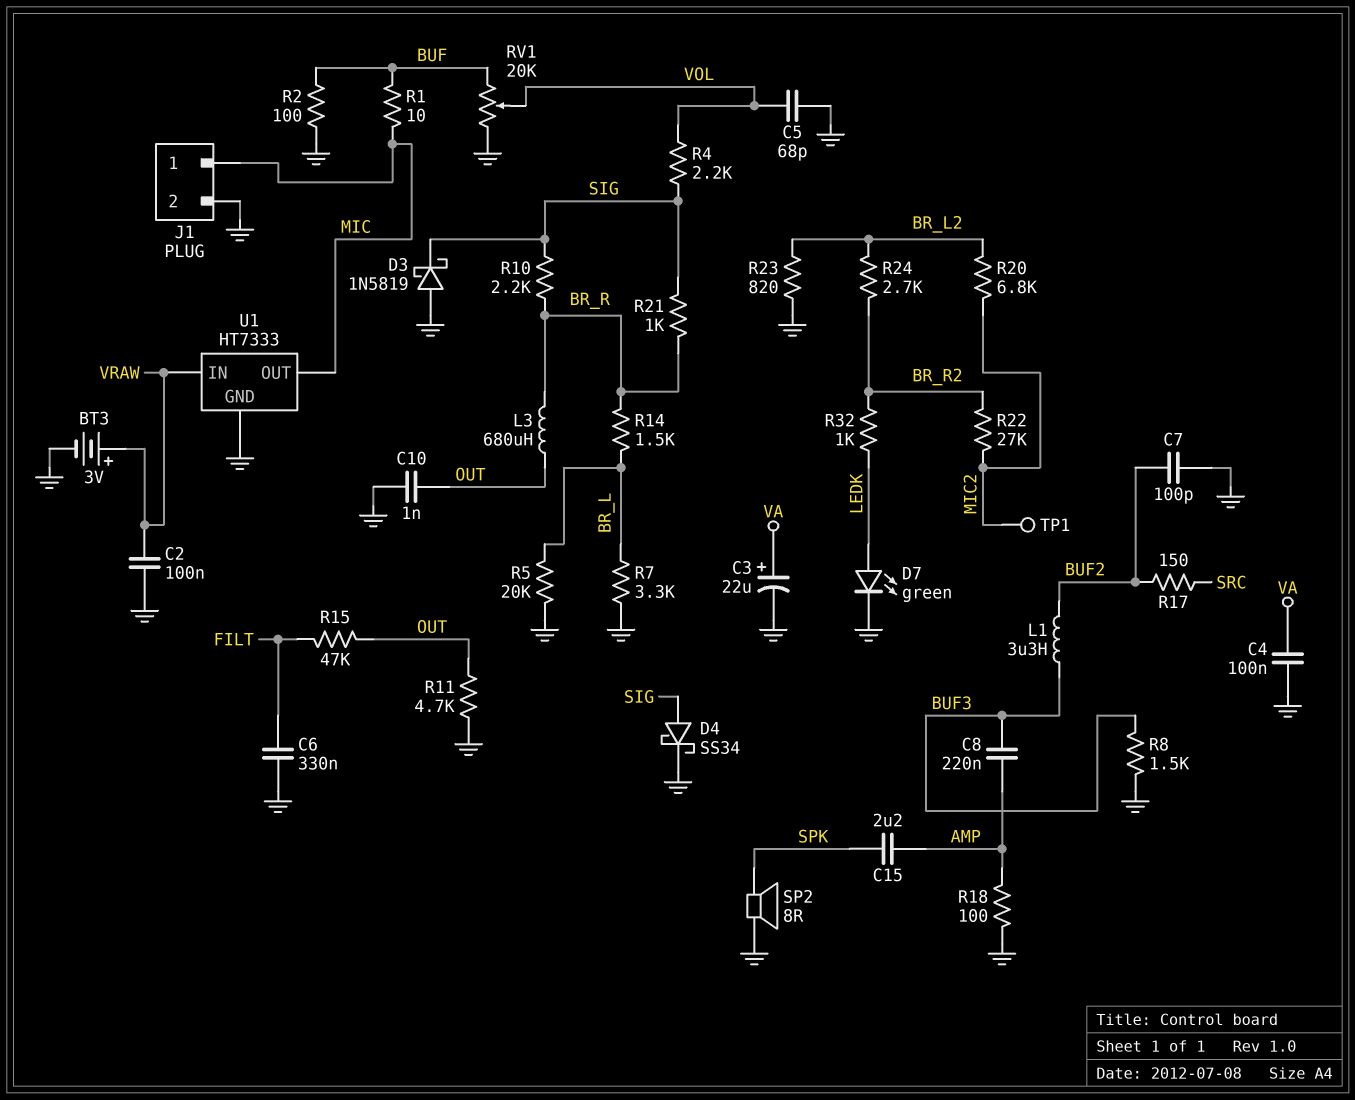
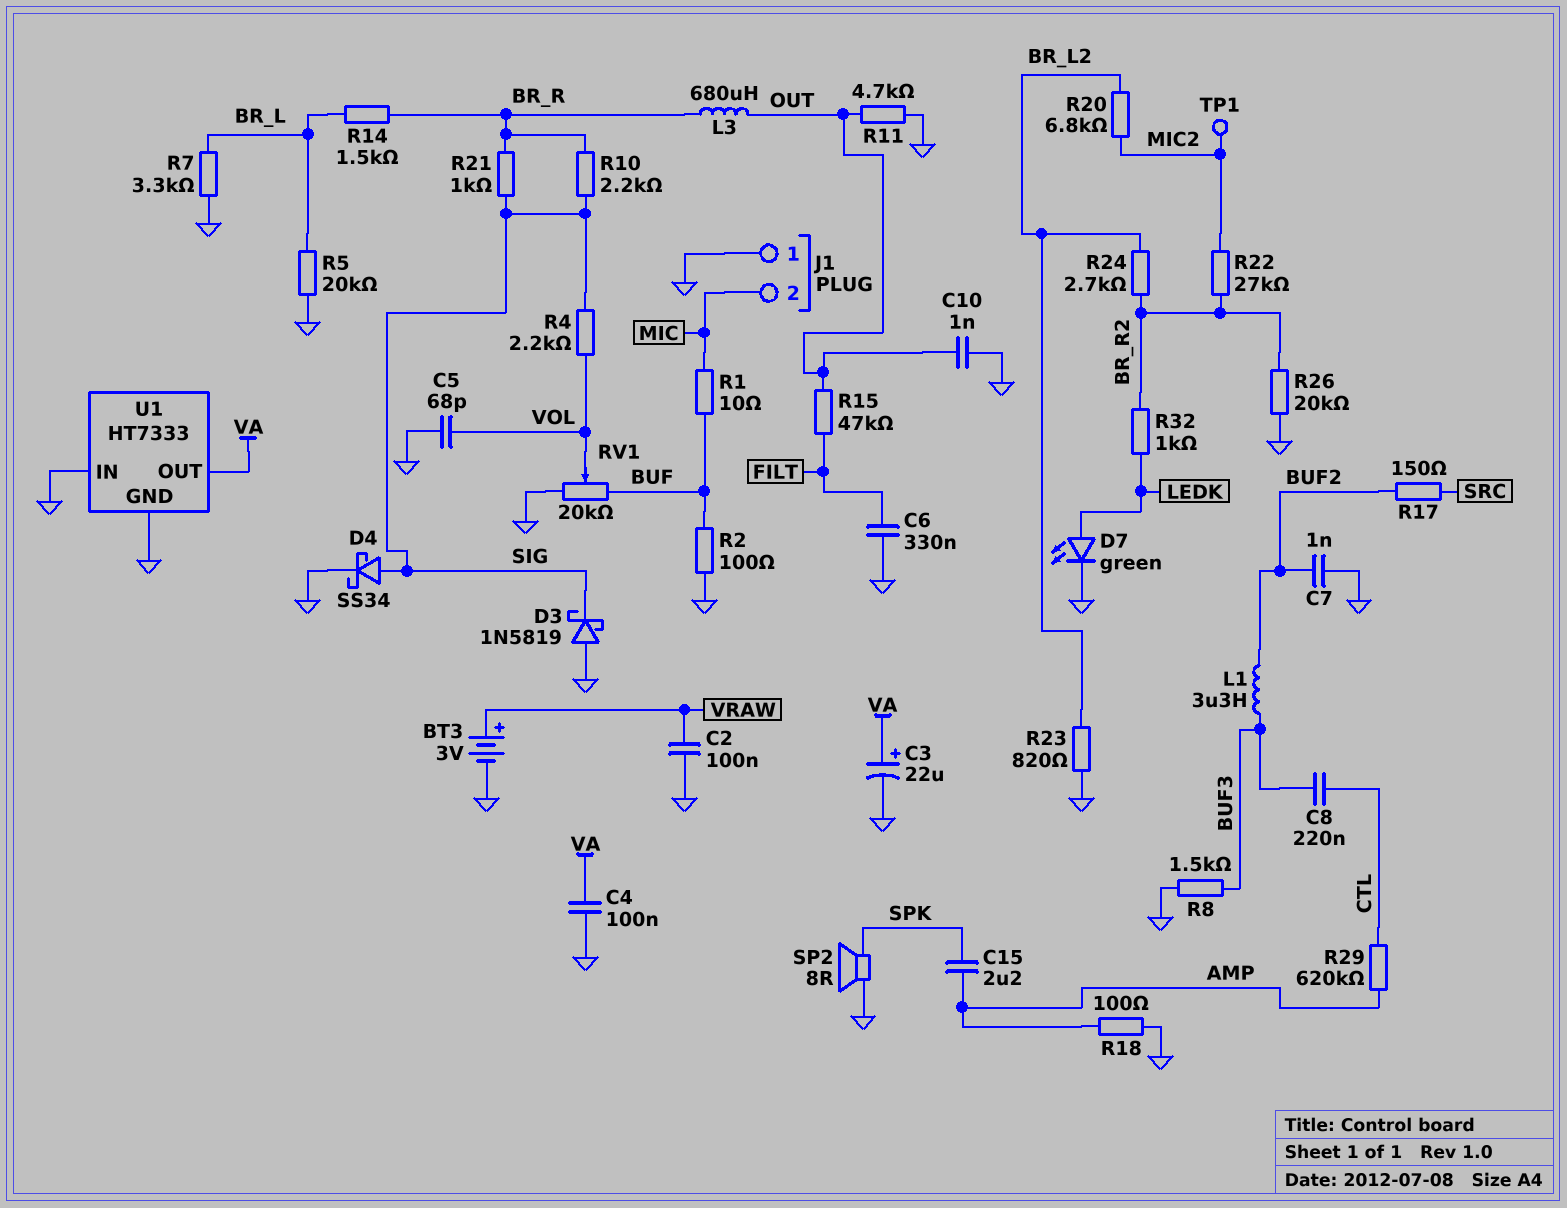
C7: 100pF (BUF2, GND) -> 1nF (BUF2, GND)
C8: 220nF (AMP, BUF3) -> 220nF (BUF3, CTL)
J1 pin 1: MIC -> GND
J1 pin 2: GND -> MIC
R26: none -> 20k (BR_R2, GND)
R29: none -> 620k (AMP, CTL)
U1 pin IN: VRAW -> GND
U1 pin OUT: MIC -> VA

